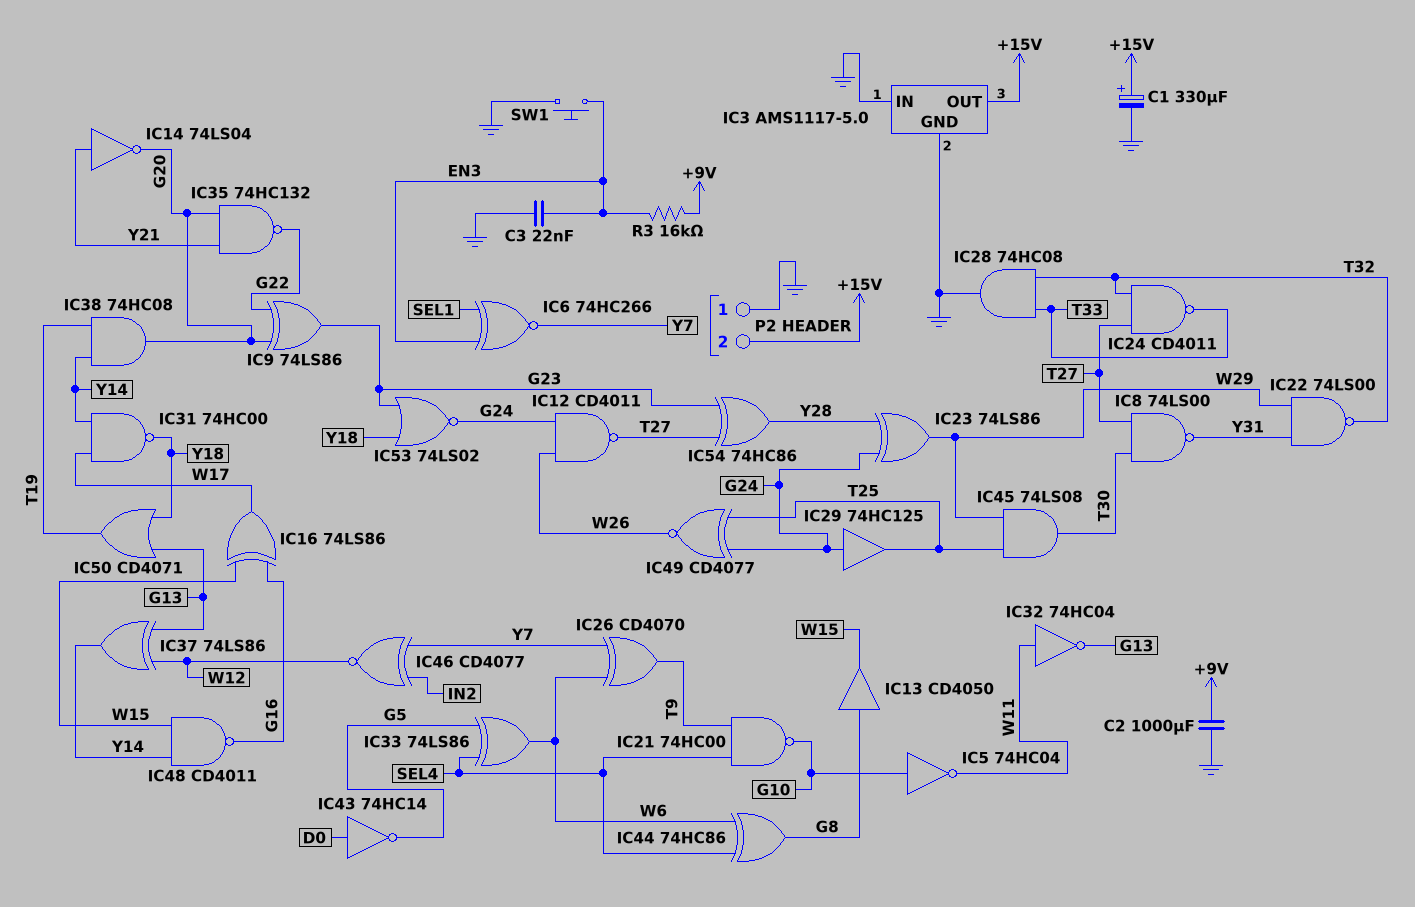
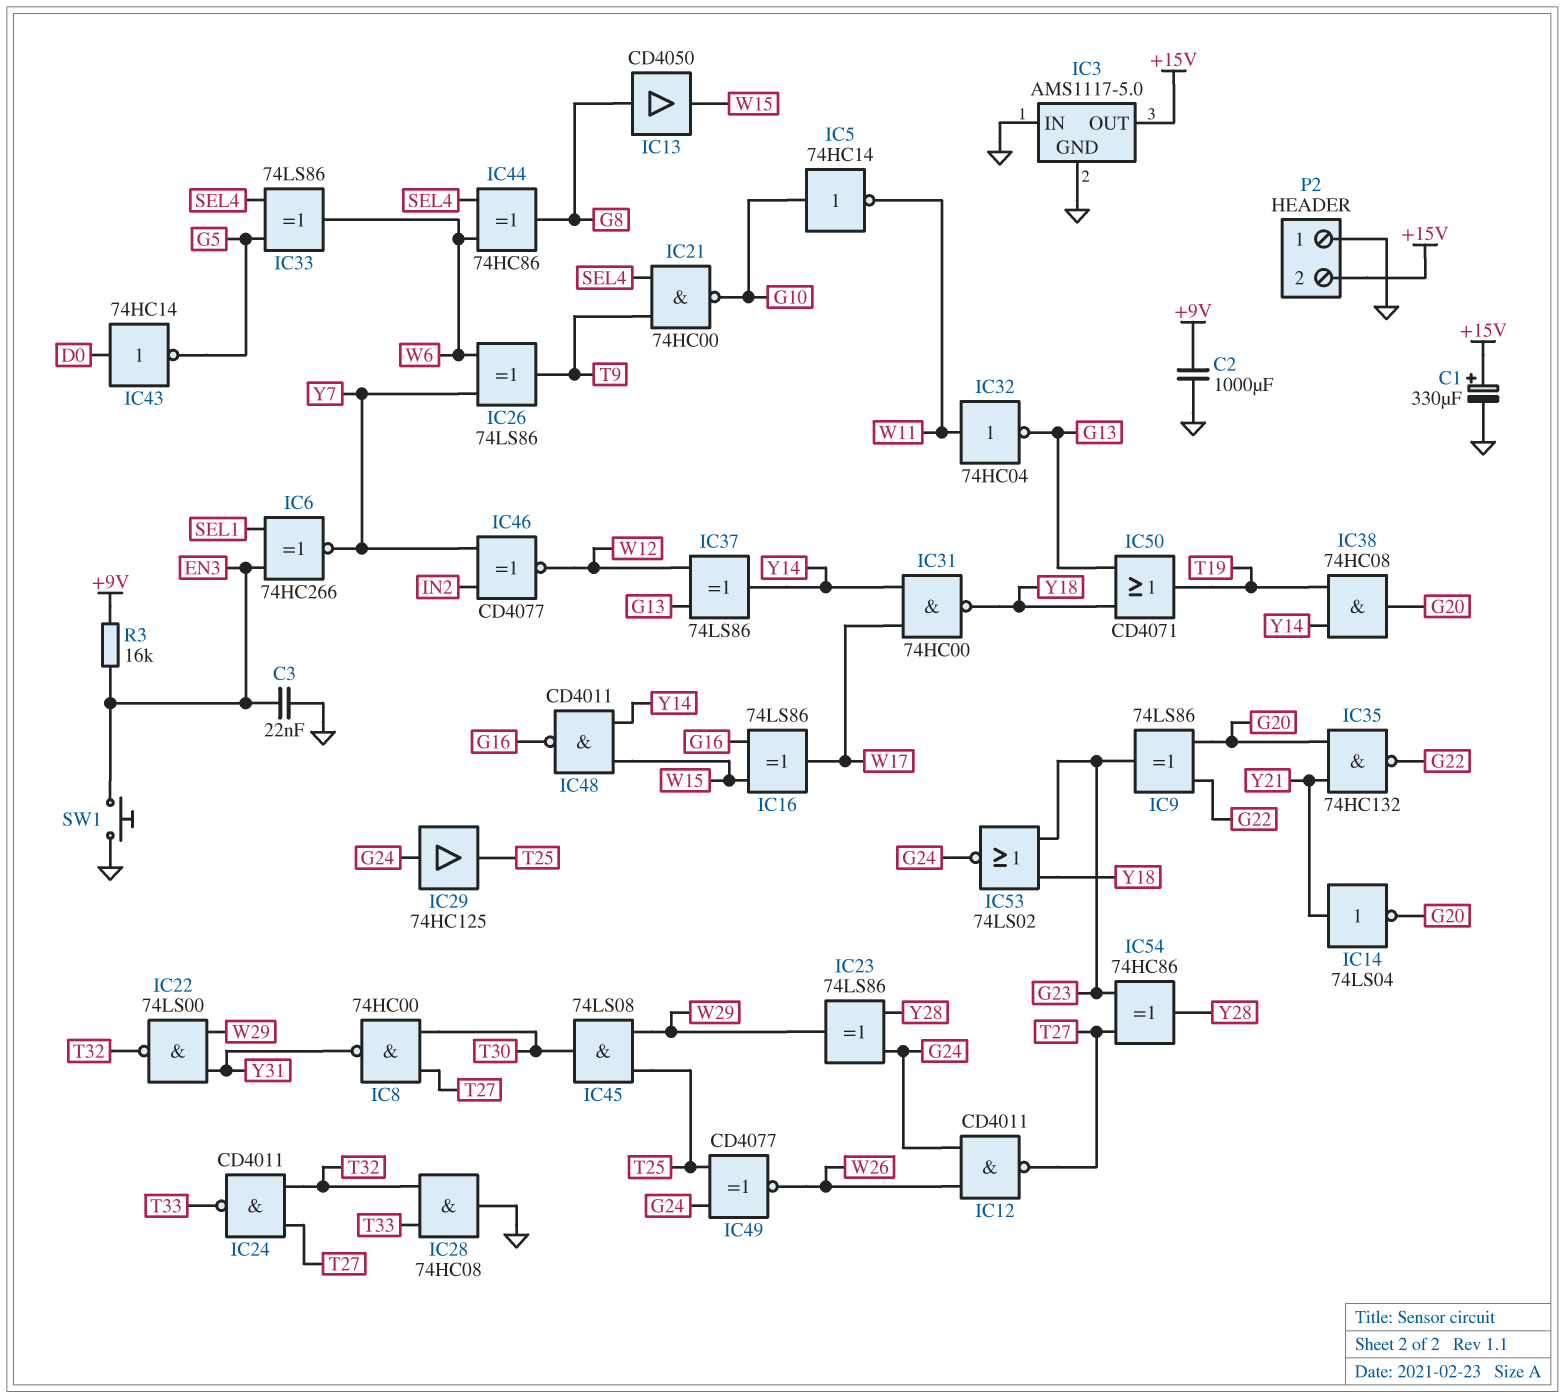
IC5: NOT 74HC04 (in G10, out W11) -> NOT 74HC14 (in G10, out W11)
IC8: NAND 74LS00 (in T27, in T30, out Y31) -> NAND 74HC00 (in T27, in T30, out Y31)
IC26: XOR CD4070 (in W6, in Y7, out T9) -> XOR 74LS86 (in W6, in Y7, out T9)

